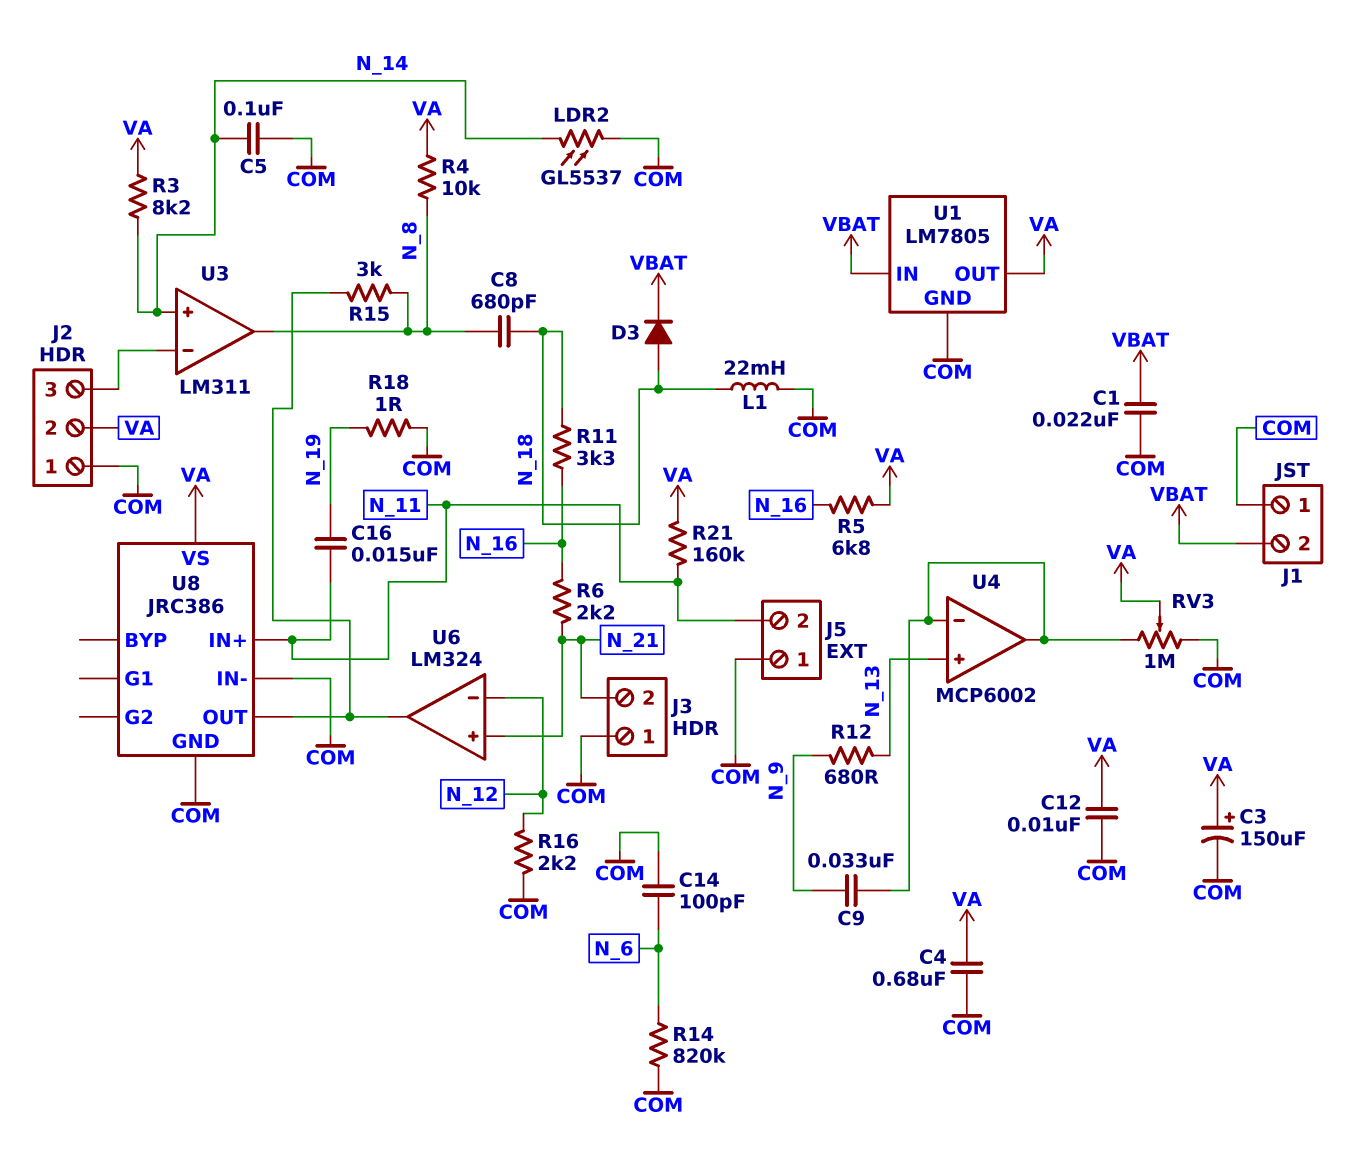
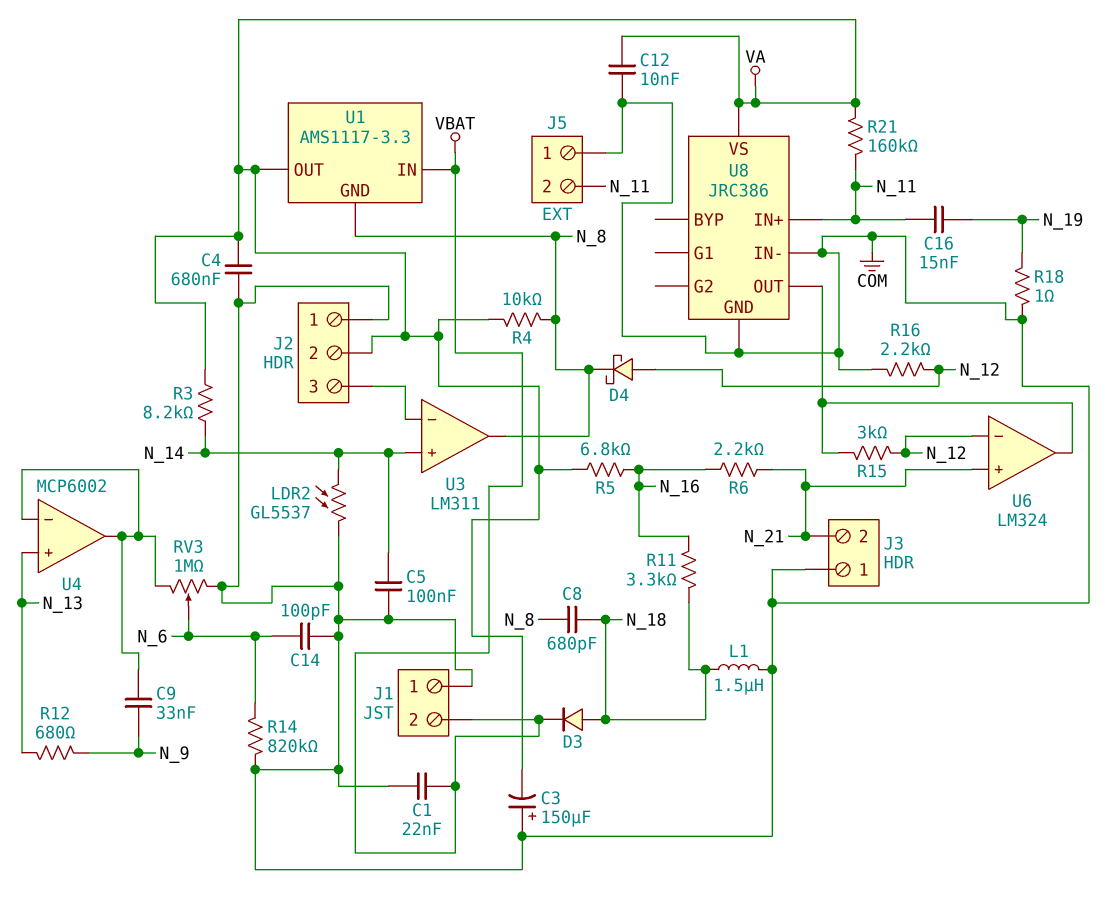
C3: 150uF (plus VA, minus COM) -> 150uF (plus COM, minus VA)
D4: none -> schottky (A N_12, K N_8)
L1: 22mH (COM, N_18) -> 1.5uH (COM, N_18)
R15: 3k (N_8, U6/out) -> 3k (N_12, U6/out)
RV3: 1M (COM, U4/in-, wiper VA) -> 1M (COM, U4/in-, wiper N_6)
U1: LM7805 -> AMS1117-3.3
U1 pin GND: COM -> N_8

